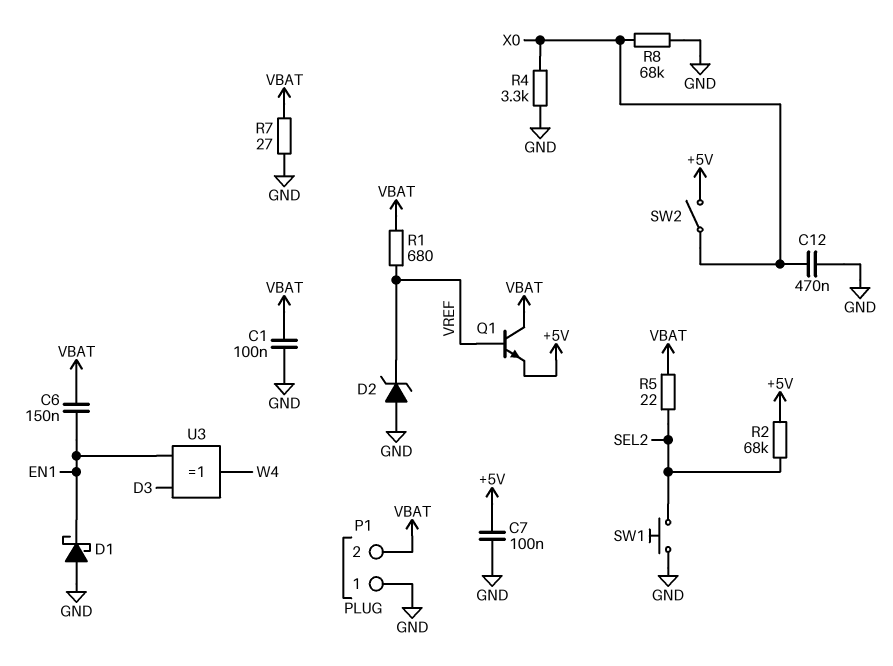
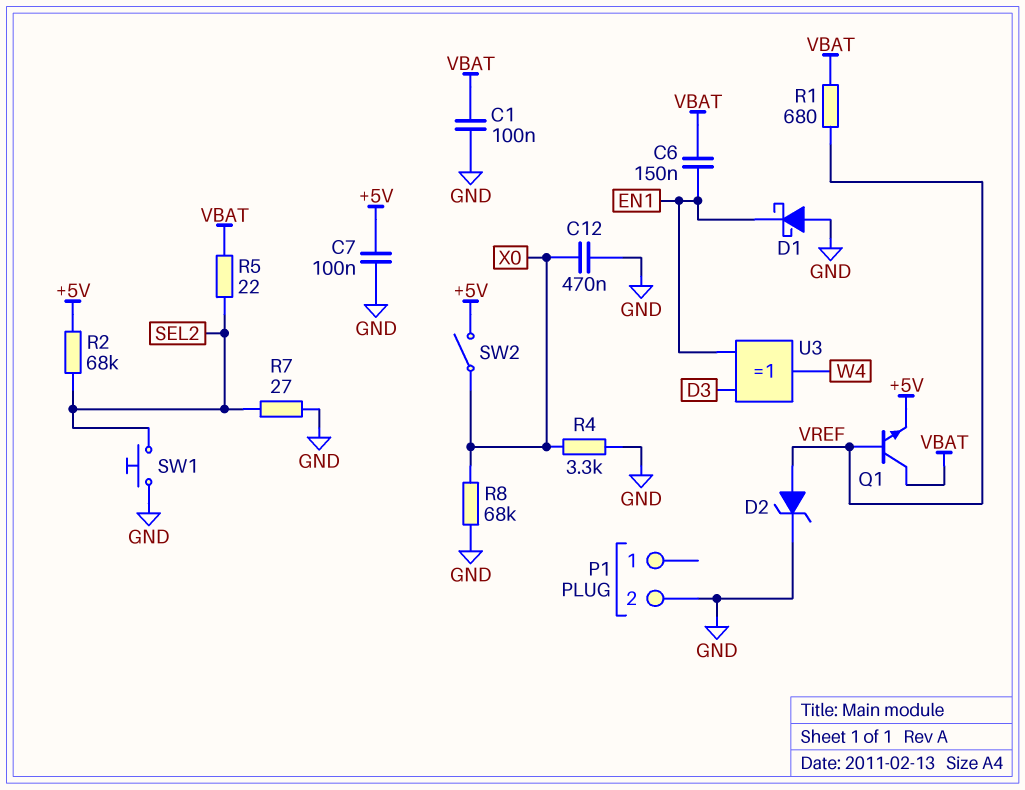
D2: zener (A GND, K VREF) -> zener (A VREF, K GND)
P1 pin 1: GND -> none
P1 pin 2: VBAT -> GND
R7: 27 (GND, VBAT) -> 27 (GND, SEL2)

